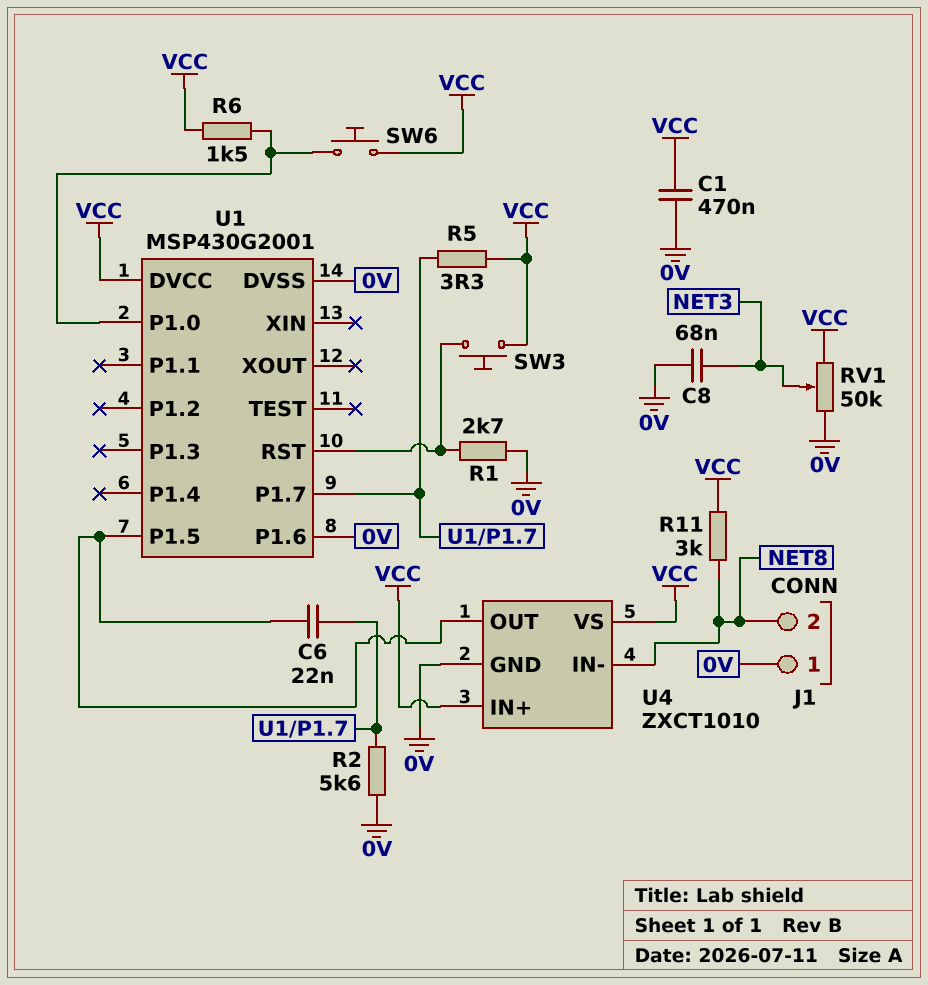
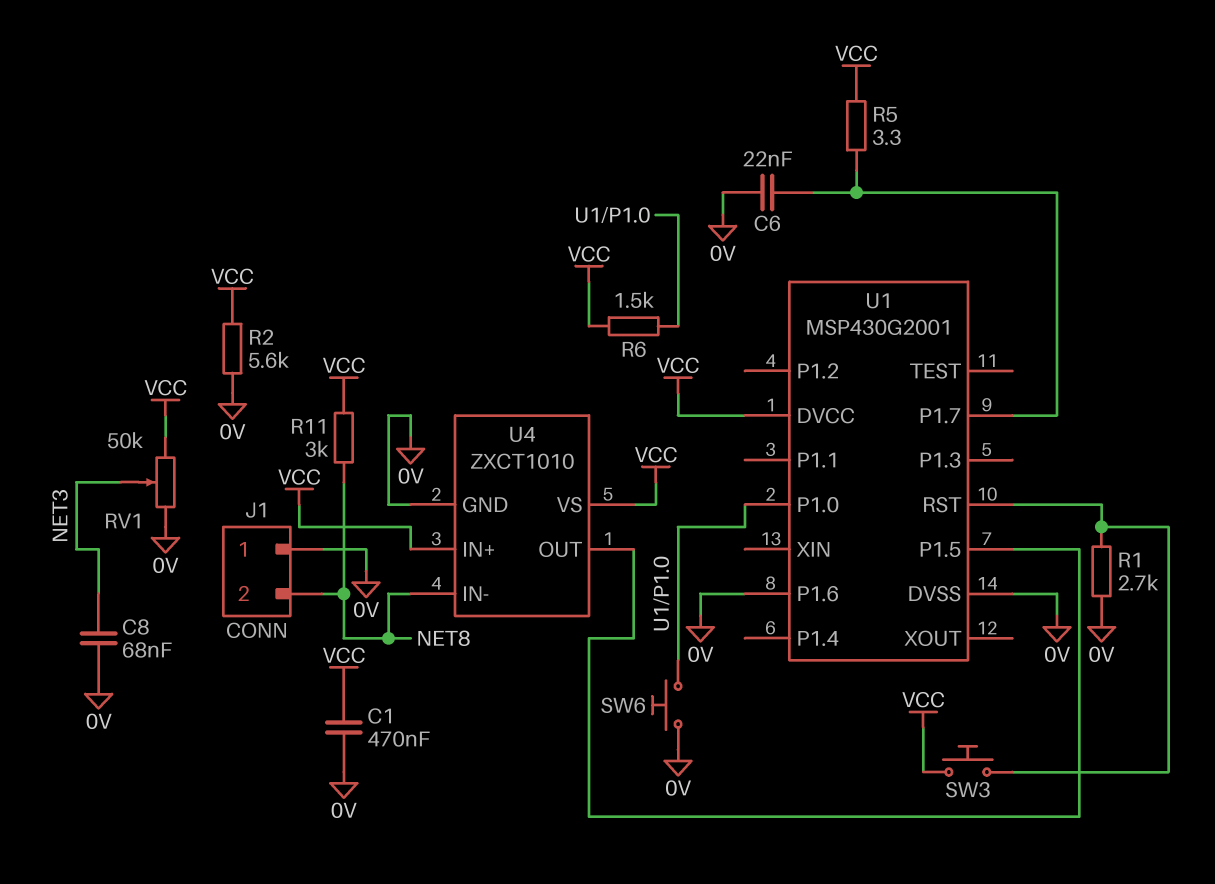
C6: 22nF (U1/P1.5, U1/P1.7) -> 22nF (0V, U1/P1.7)
R2: 5.6k (0V, U1/P1.7) -> 5.6k (0V, VCC)
SW6: button (U1/P1.0, VCC) -> button (0V, U1/P1.0)

